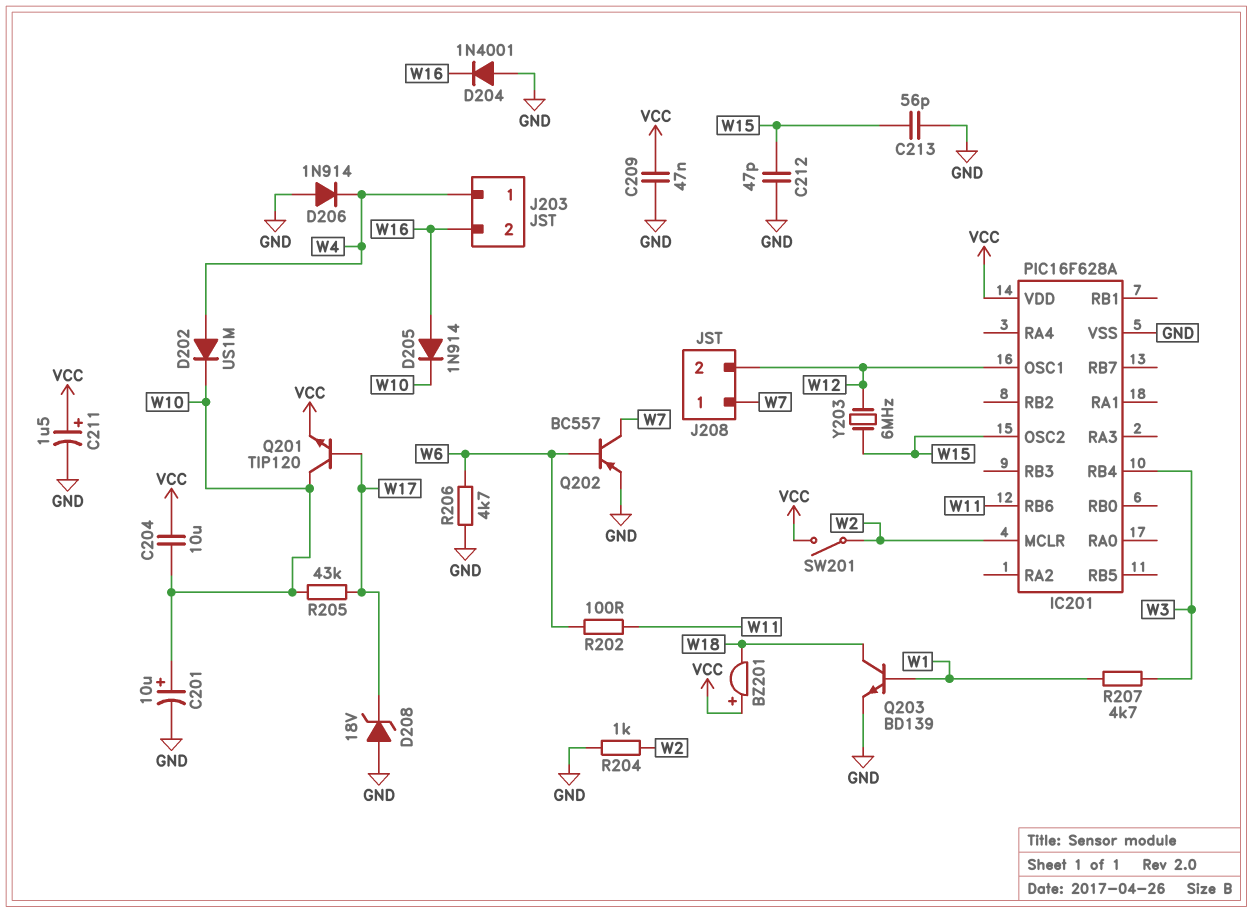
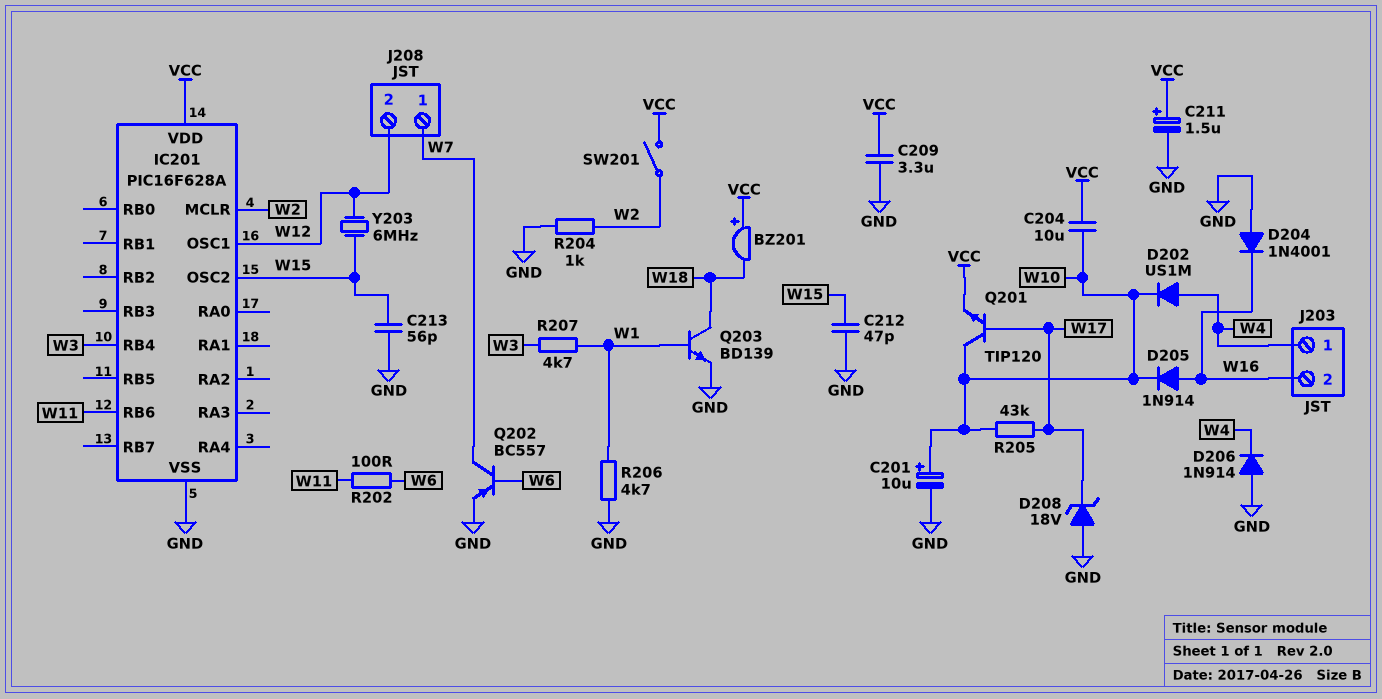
C209: 47nF (GND, VCC) -> 3.3uF (GND, VCC)
R206: 4.7k (GND, W6) -> 4.7k (GND, W1)

